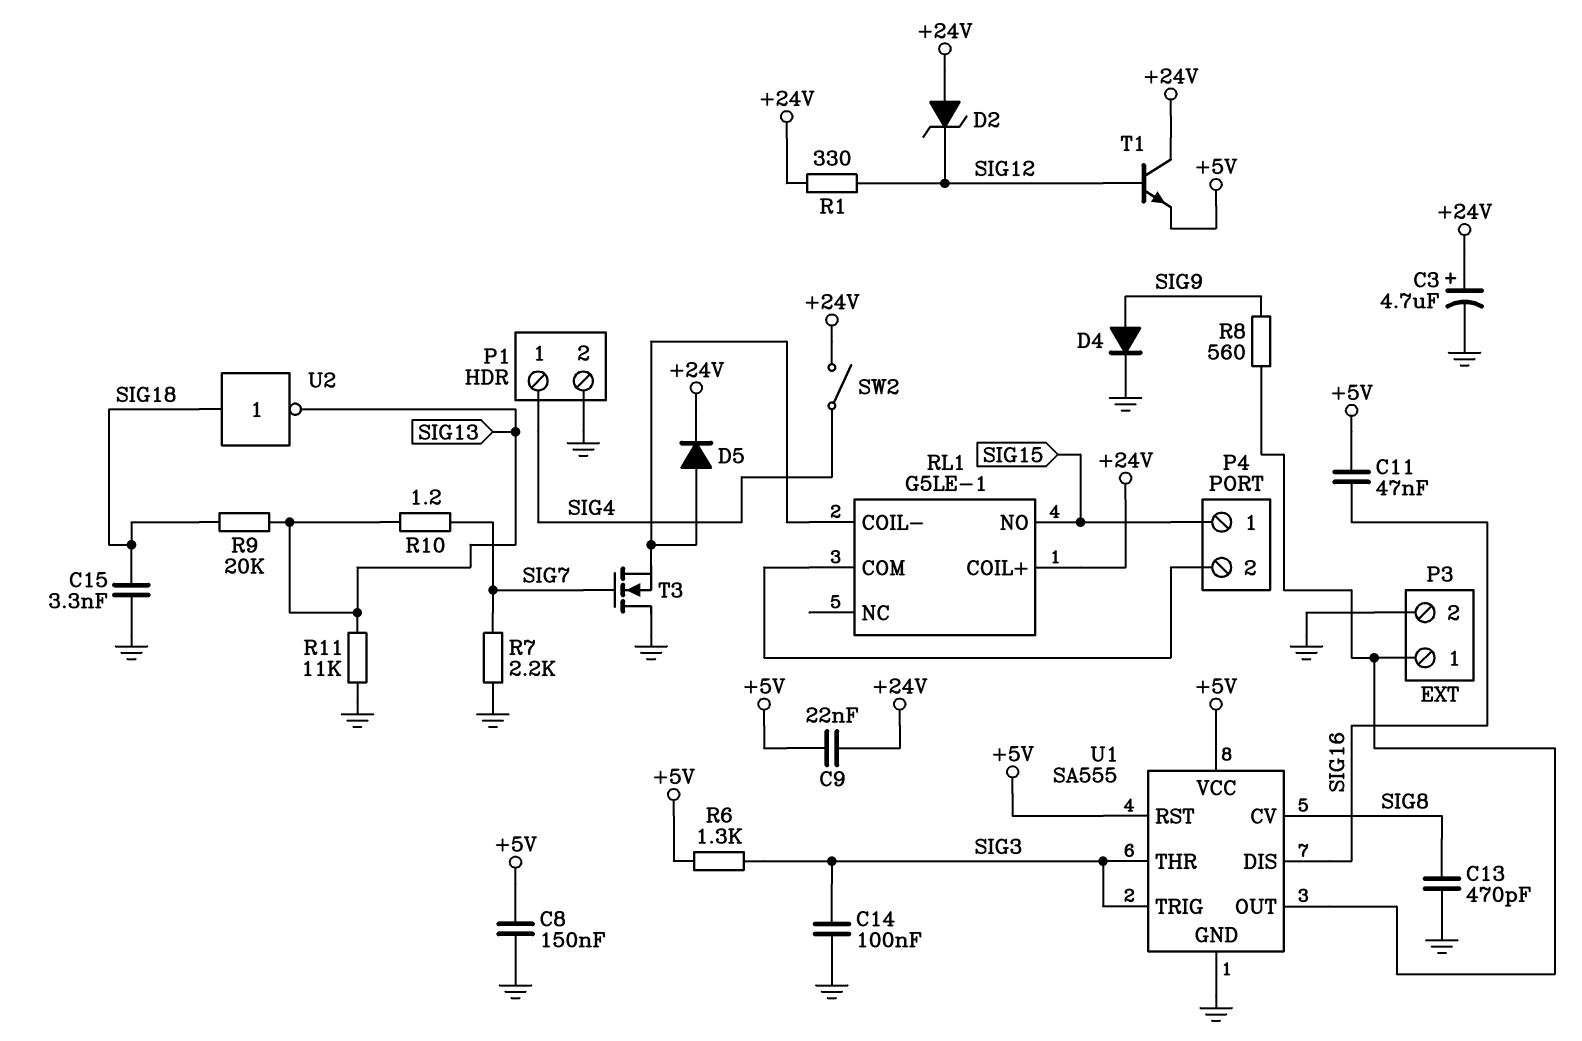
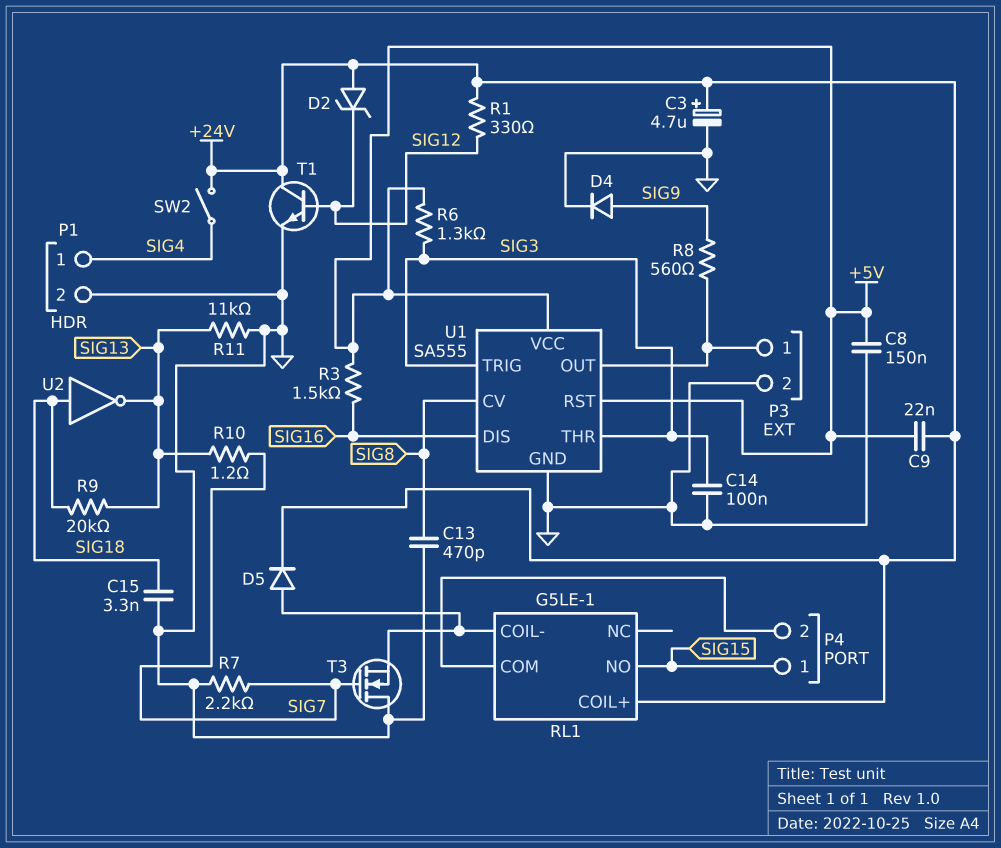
C11: 47nF (+5V, SIG16) -> none
R3: none -> 1.5k (+5V, SIG16)
T1: NPN (B SIG12, C +24V, E +5V) -> NPN (B SIG12, C +24V, E GND)

